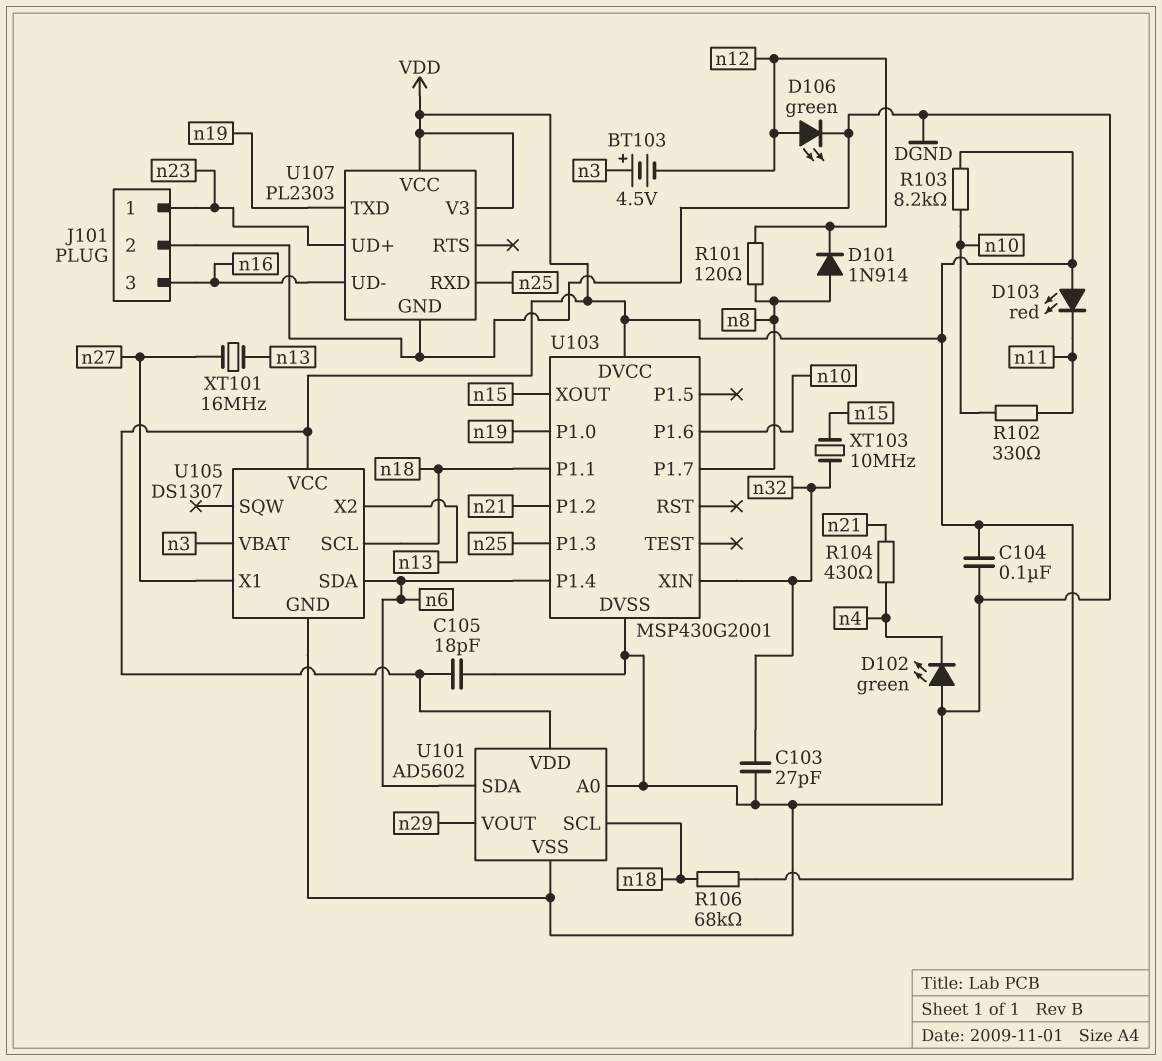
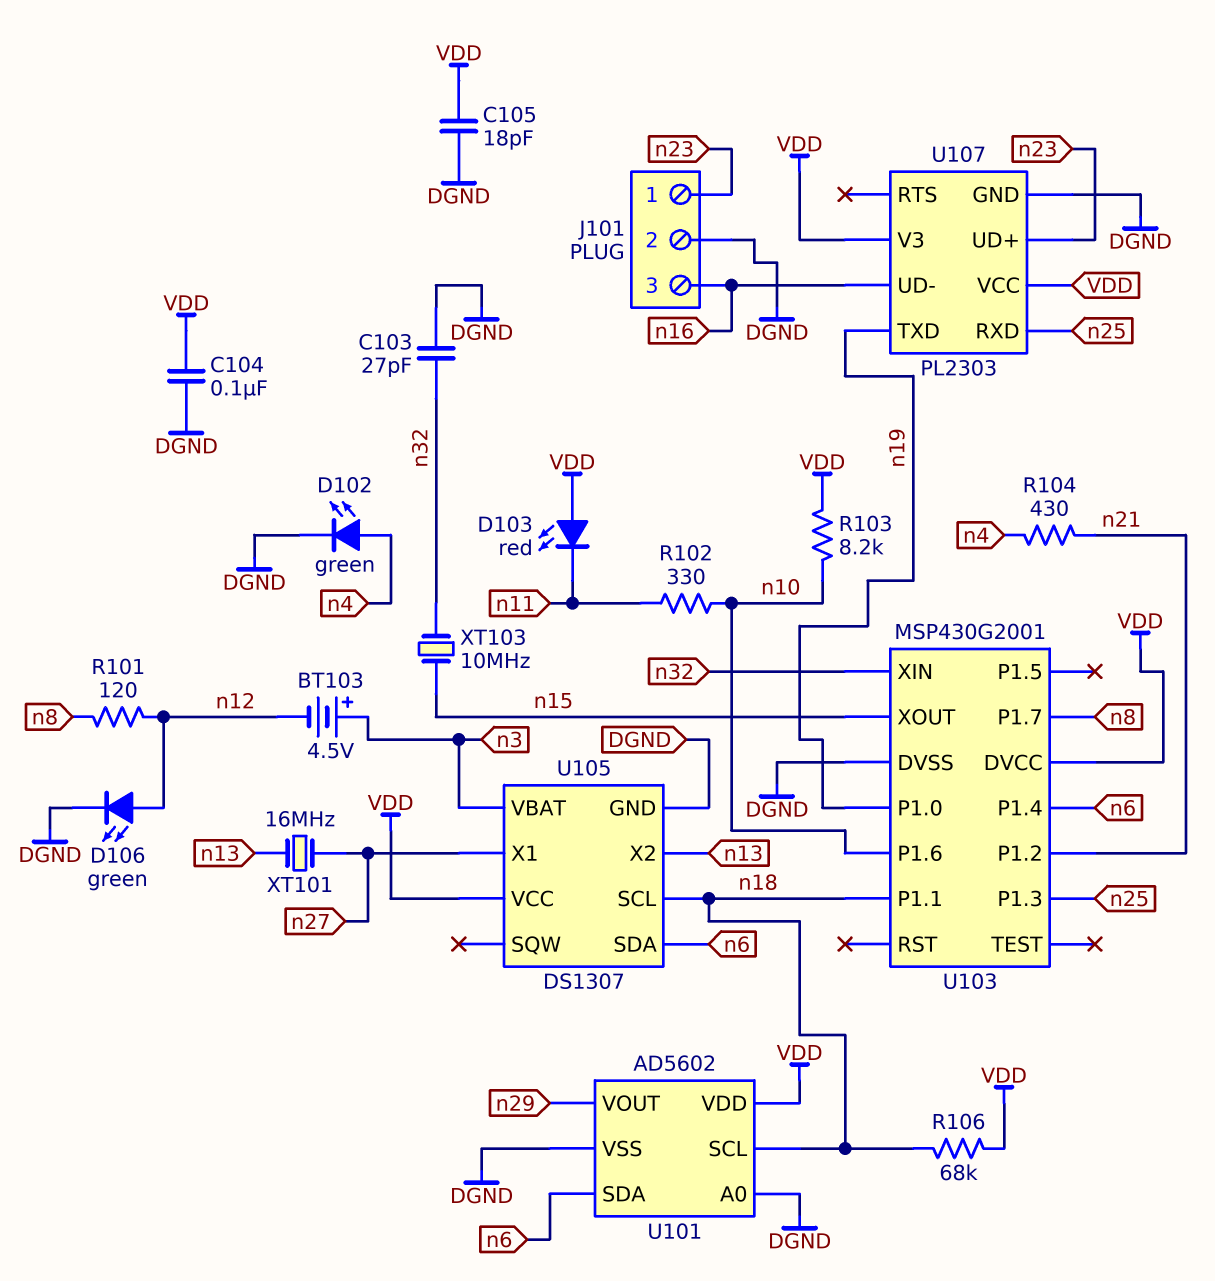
D101: diode 1N914 (A n8, K n12) -> none
D102: LED green (A DGND, K n4) -> LED green (A n4, K DGND)

